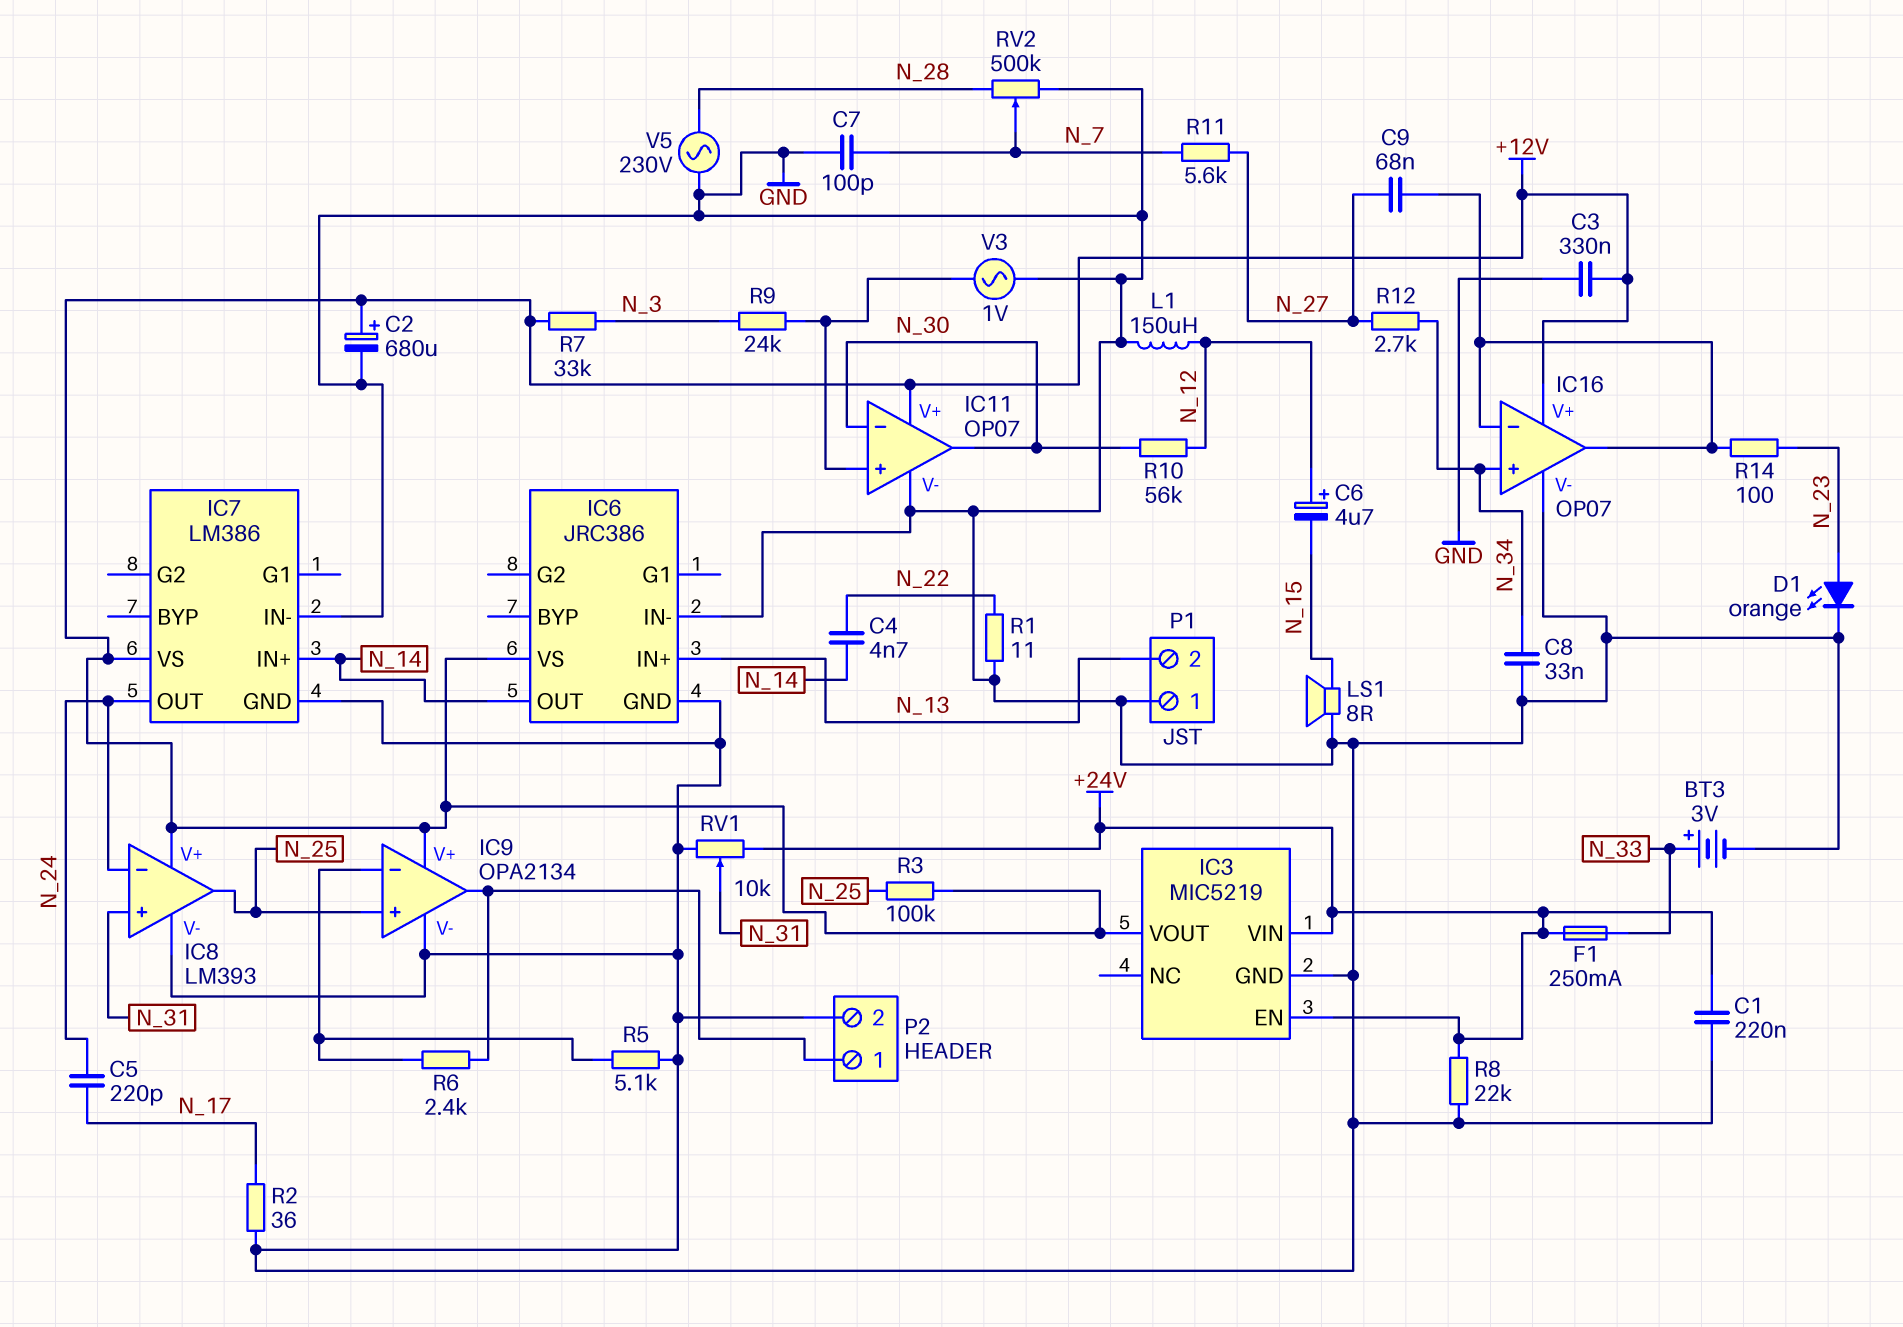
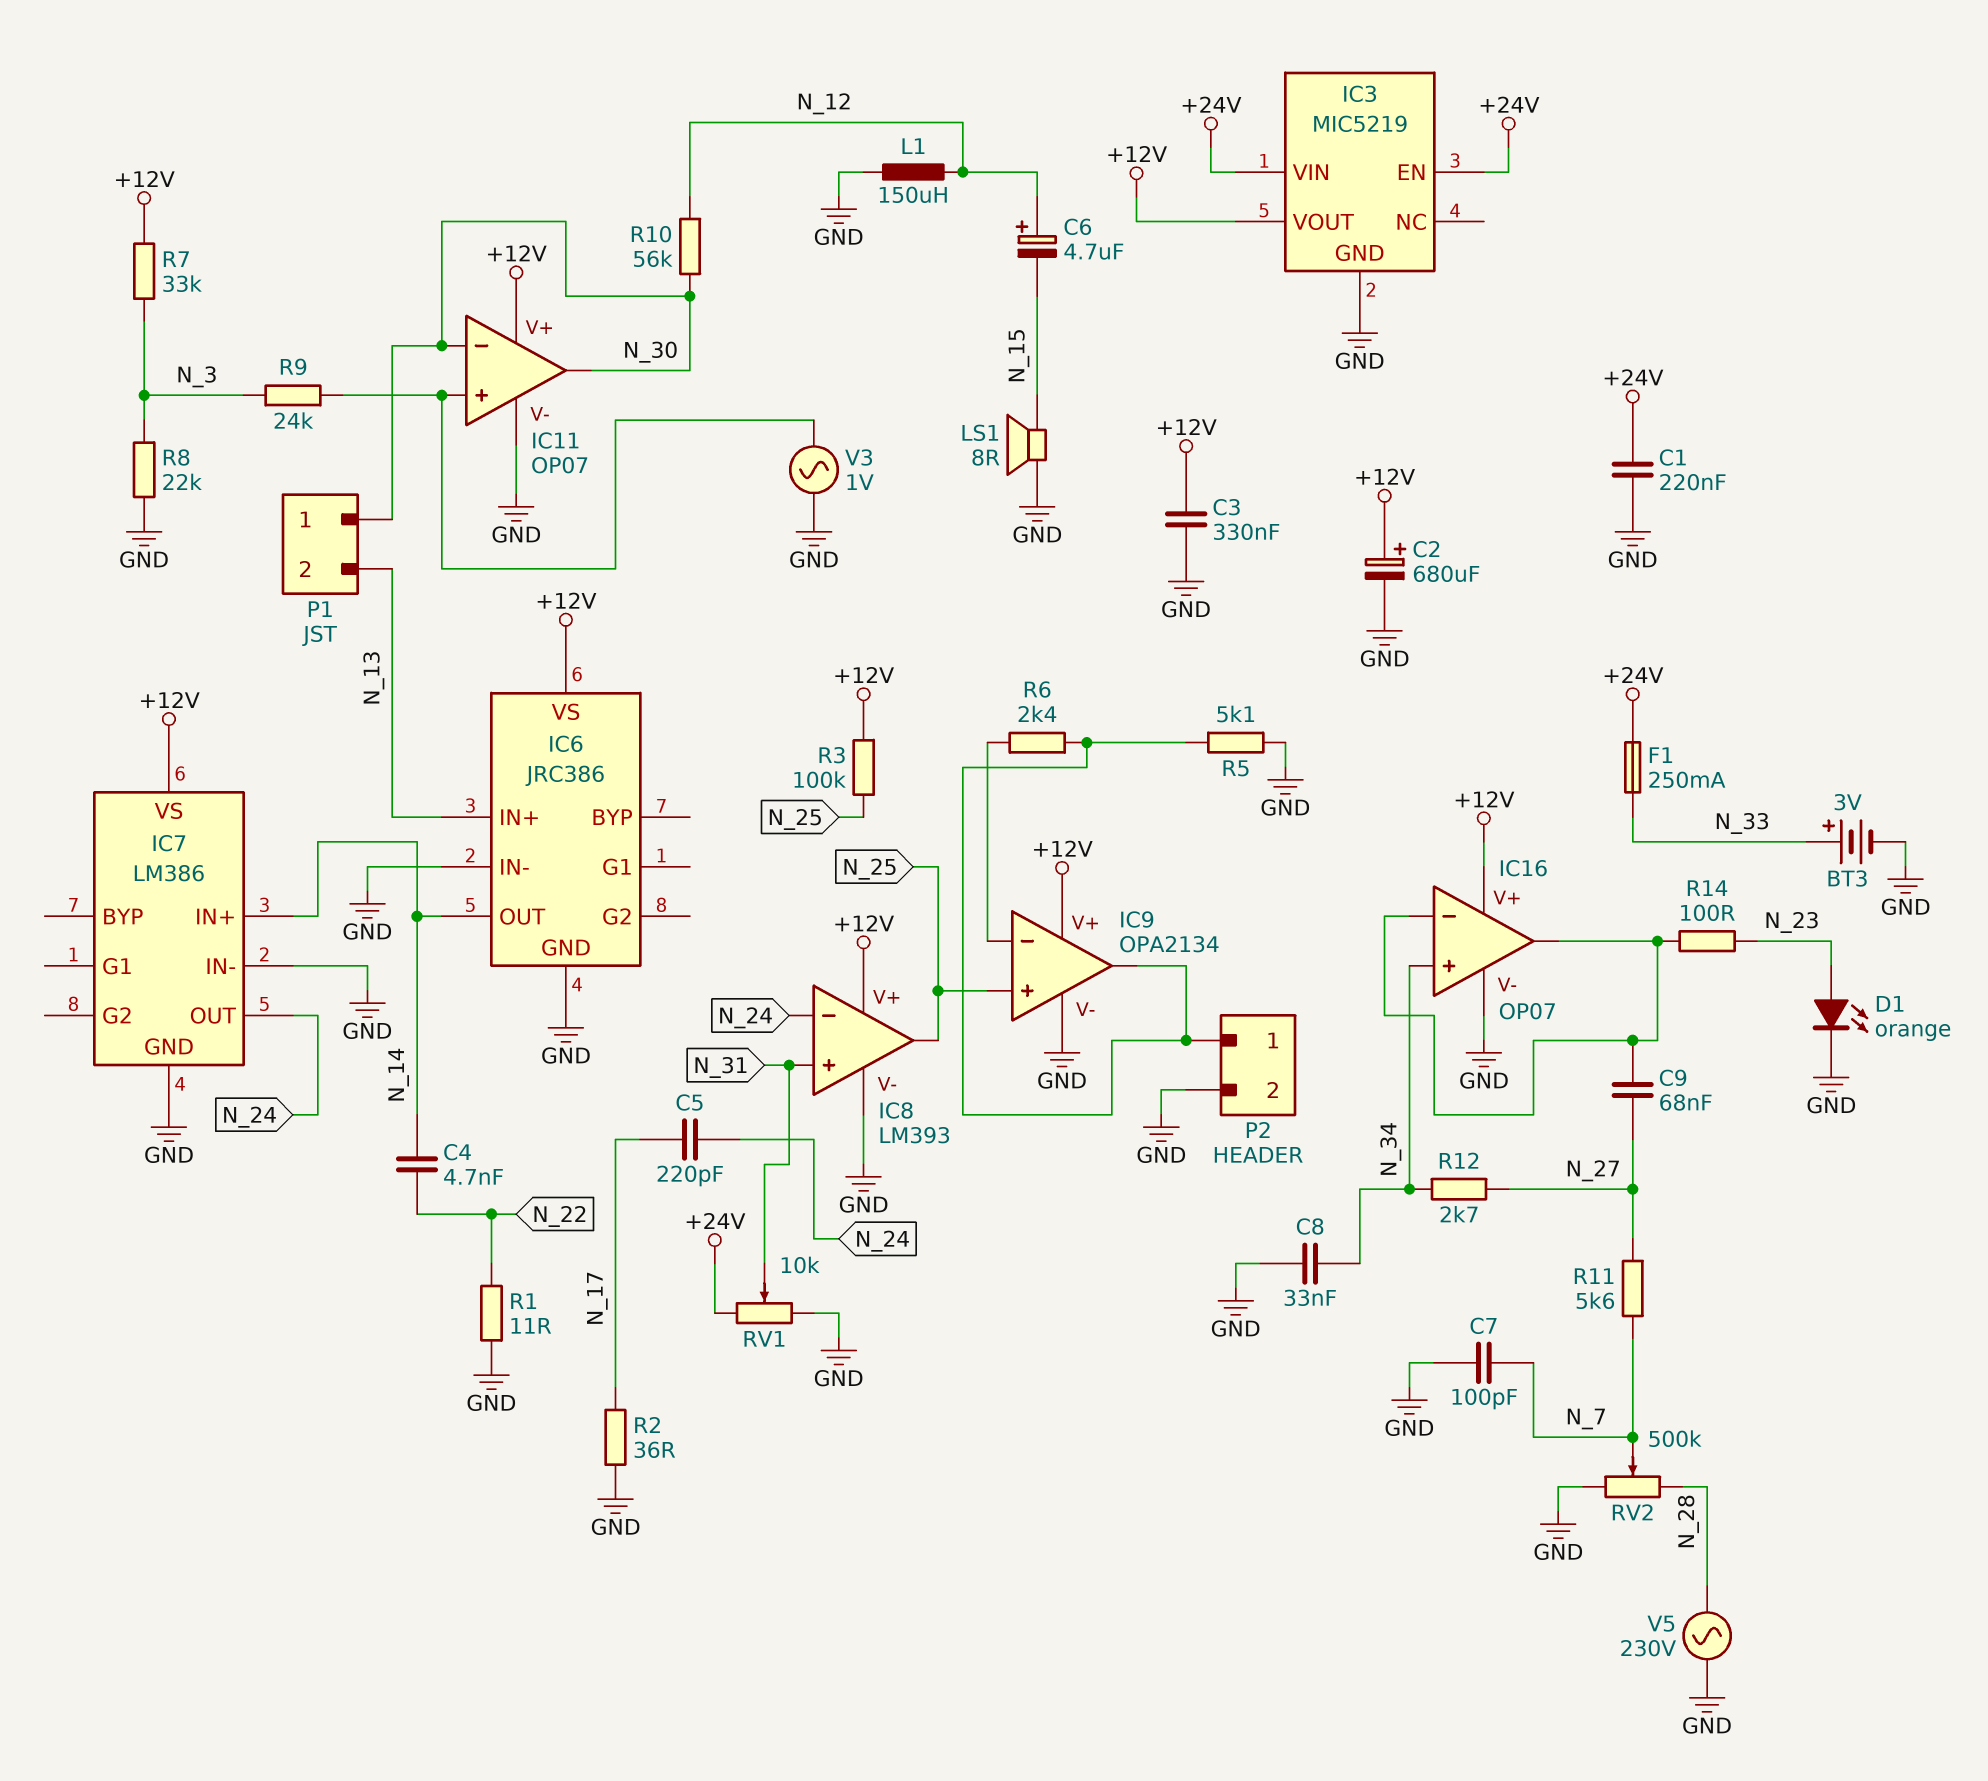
P1 pin 1: GND -> N_30
R5: 5.1k (GND, IC9/in-) -> 5.1k (GND, IC9/out)
R8: 22k (+24V, GND) -> 22k (GND, N_3)

